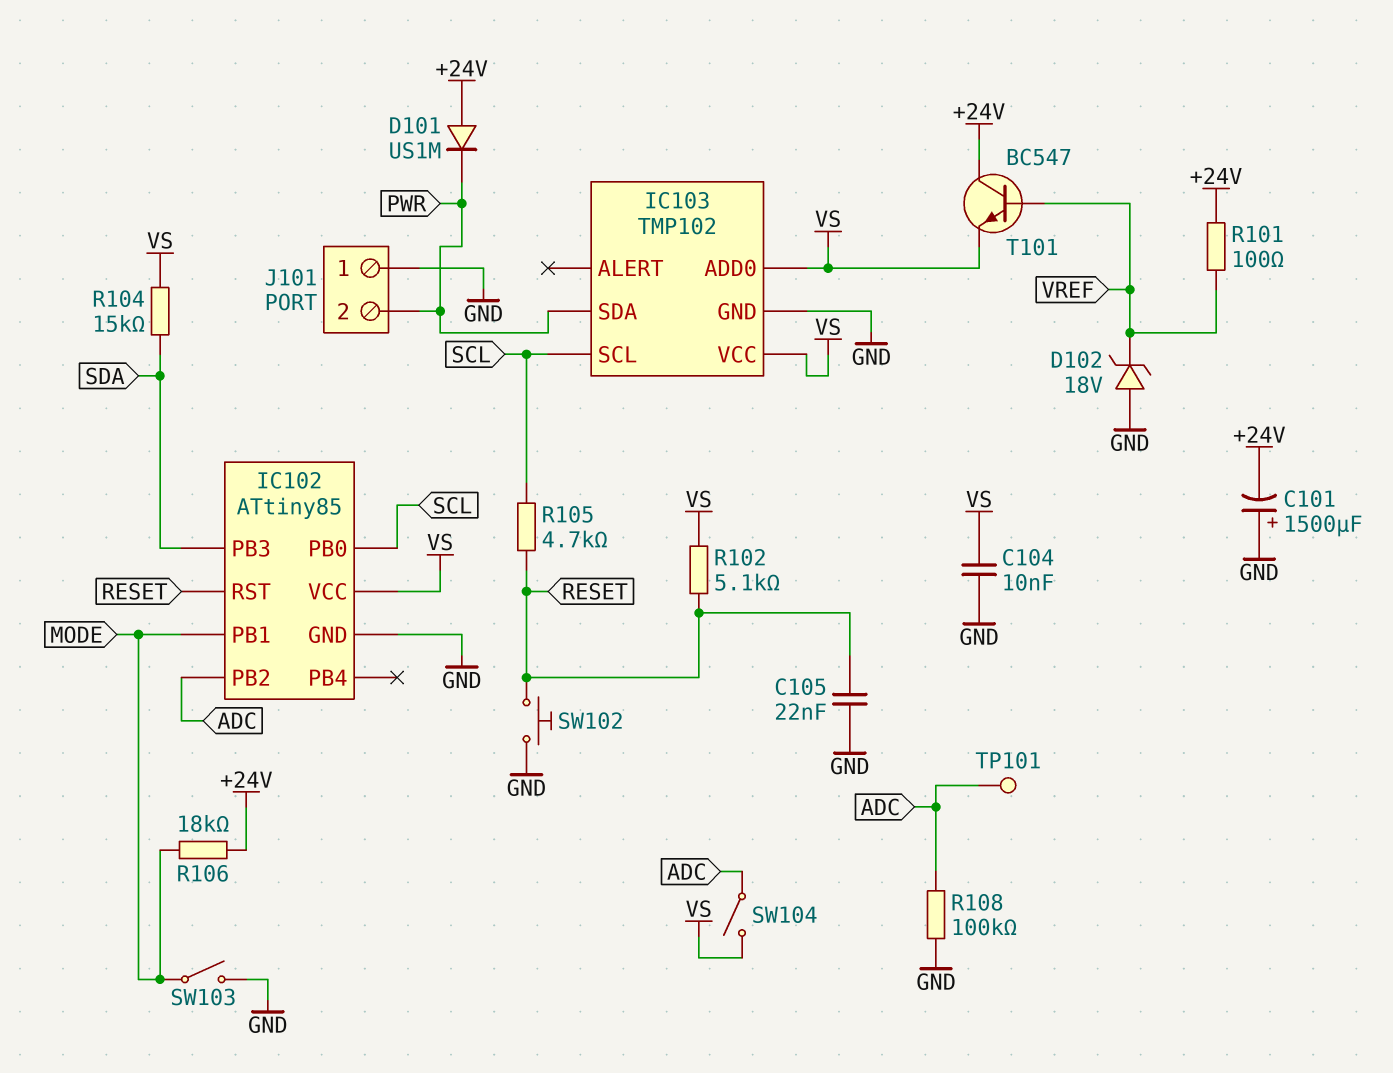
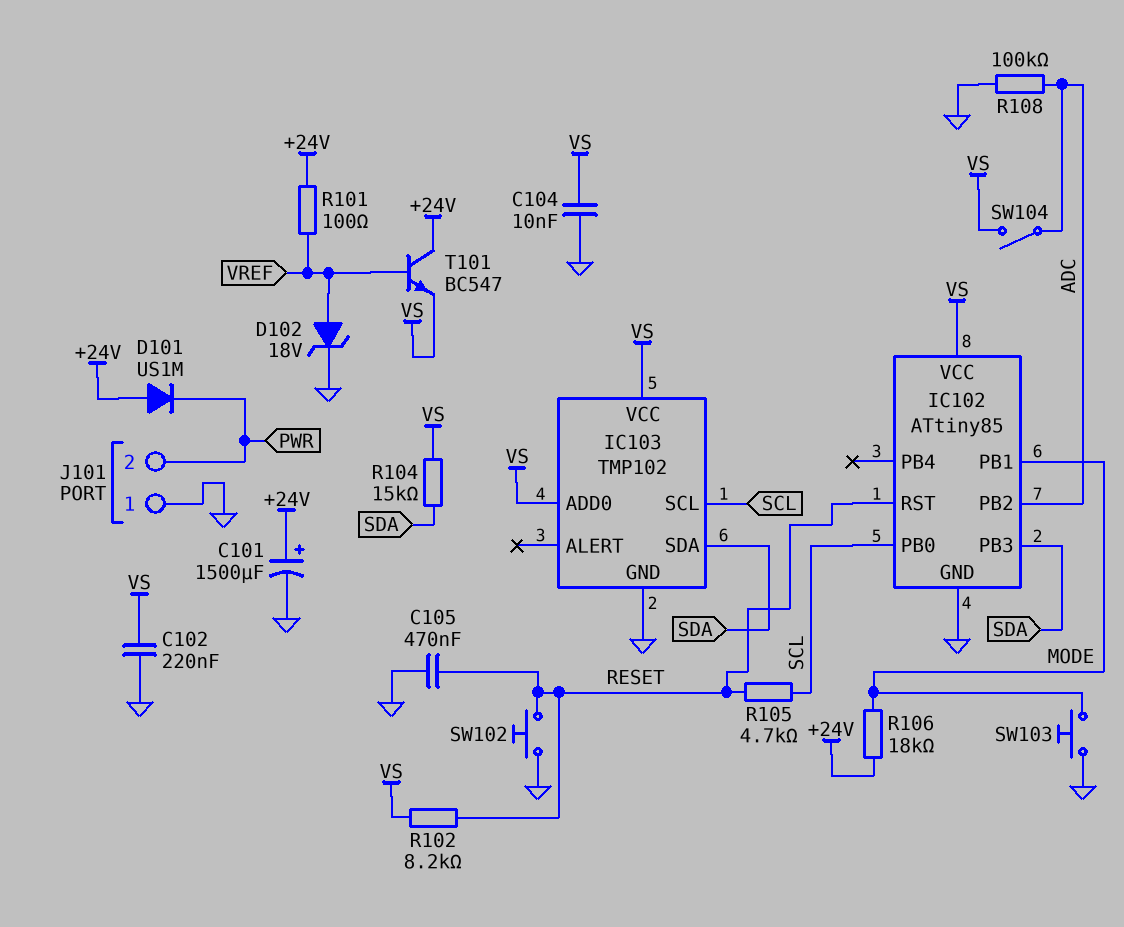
C101: 1500uF (plus GND, minus +24V) -> 1500uF (plus +24V, minus GND)
C102: none -> 220nF (GND, VS)
C105: 22nF (GND, RESET) -> 470nF (GND, RESET)
D102: zener 18V (A GND, K VREF) -> zener 18V (A VREF, K GND)
IC103 pin SDA: PWR -> SDA
R102: 5.1k (RESET, VS) -> 8.2k (RESET, VS)
SW103: switch (GND, MODE) -> button (GND, MODE)
TP101: test point (ADC) -> none

